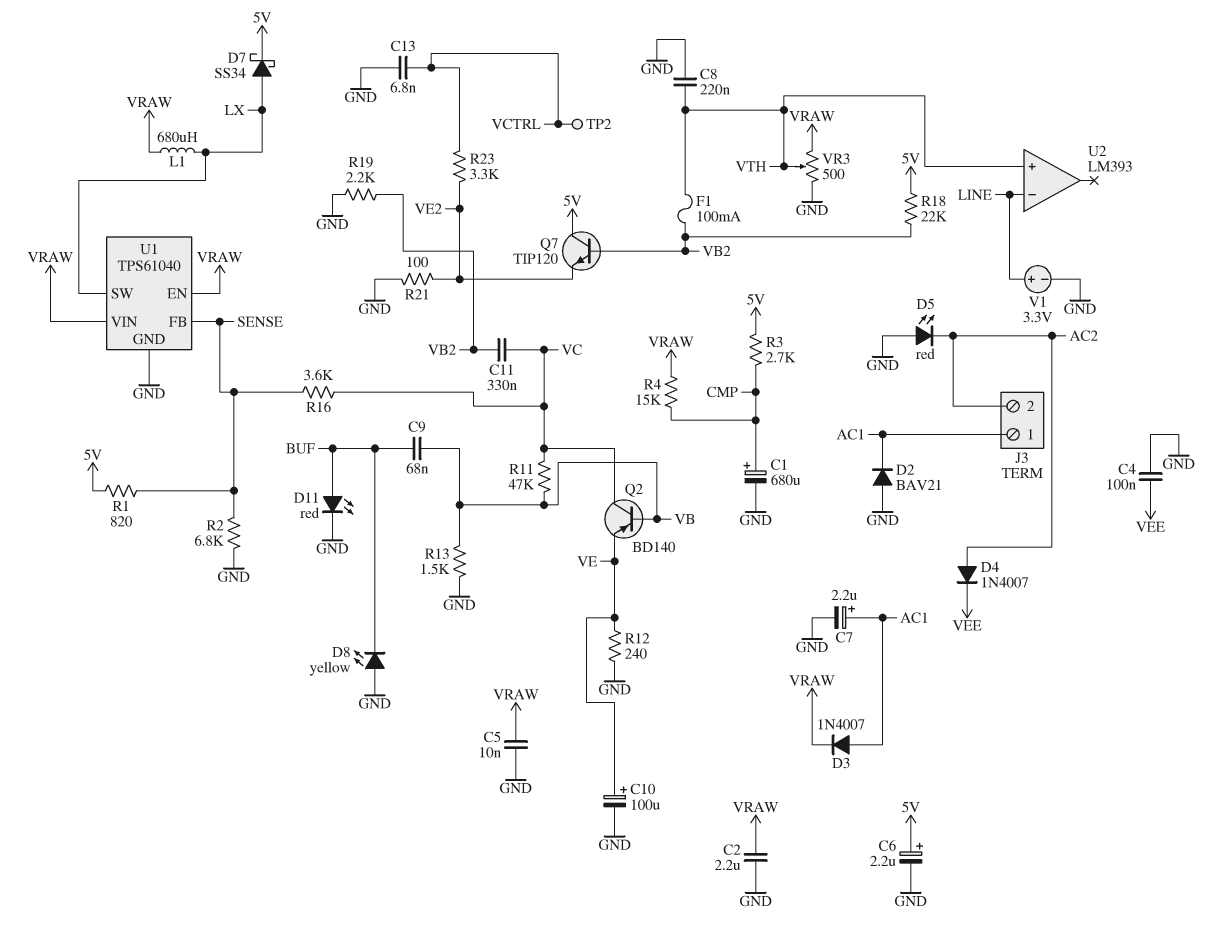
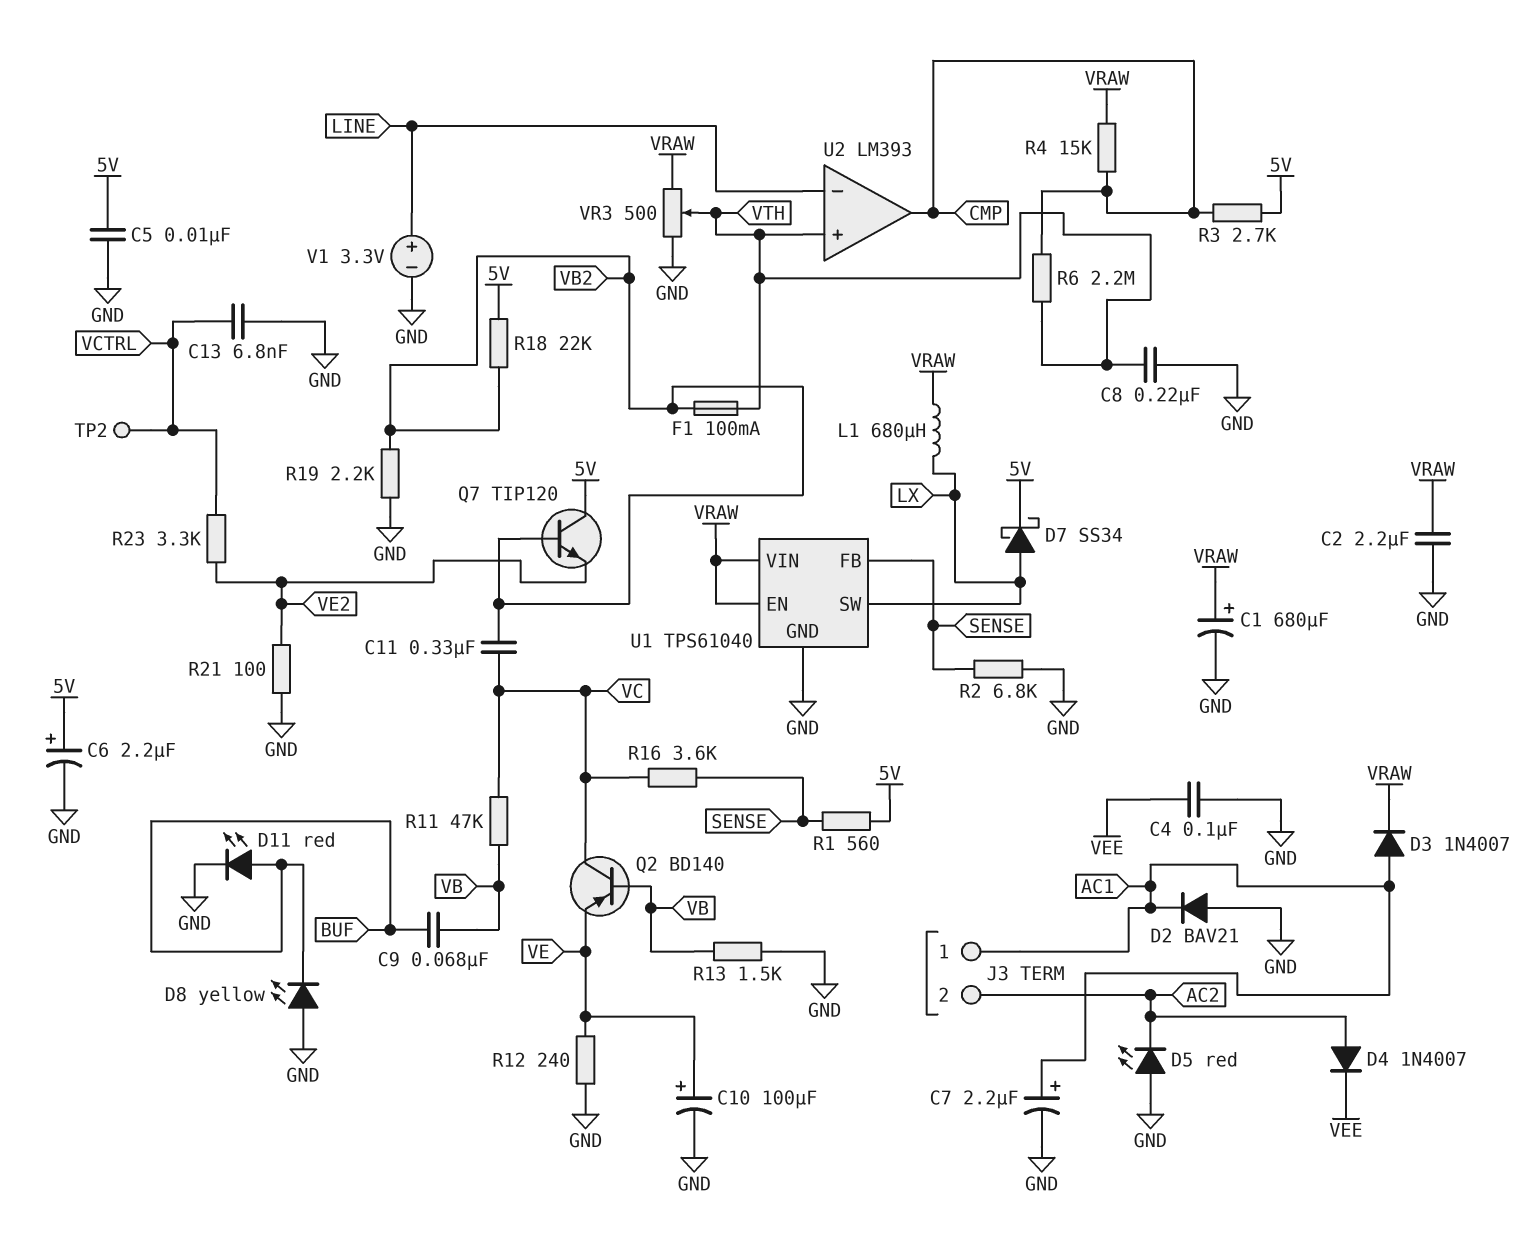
C1: 680uF (plus CMP, minus GND) -> 680uF (plus VRAW, minus GND)
C5: 10nF (GND, VRAW) -> 10nF (5V, GND)
R1: 820 (5V, SENSE) -> 560 (5V, SENSE)
R6: none -> 2.2M (CMP, VTH)
U2 pin out: none -> CMP

